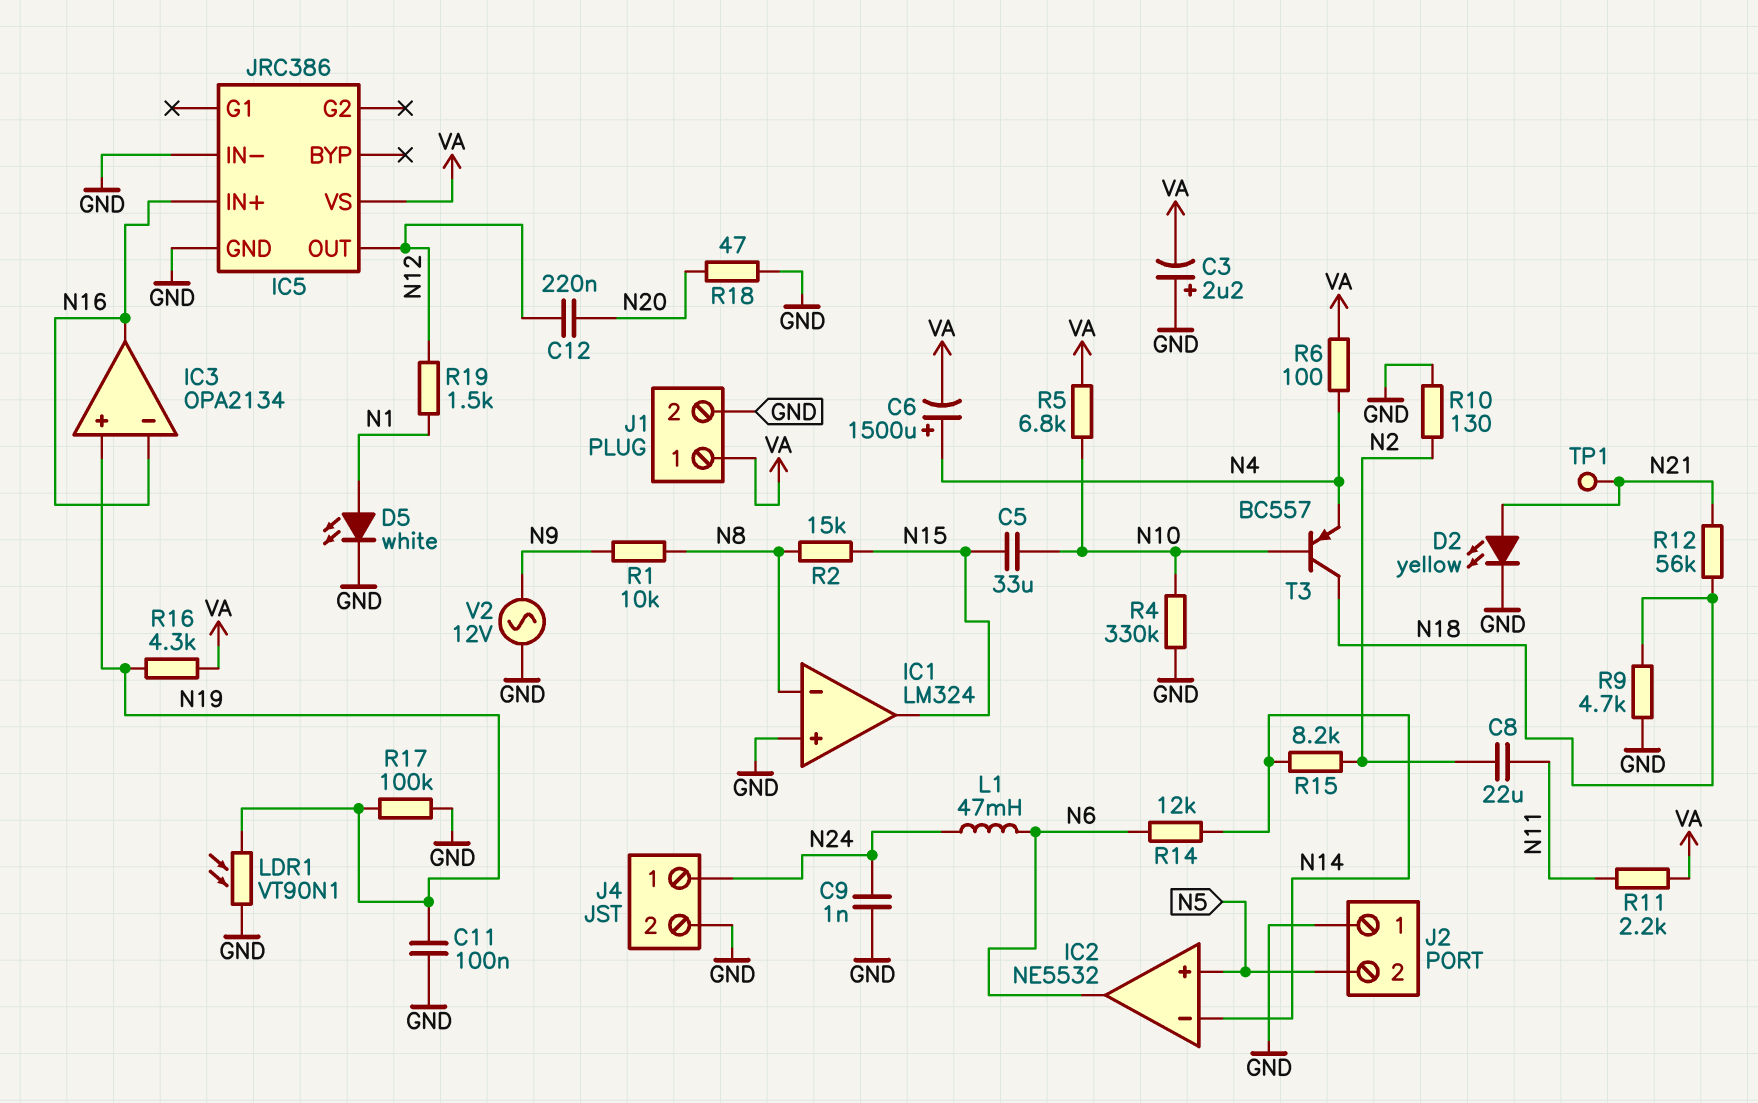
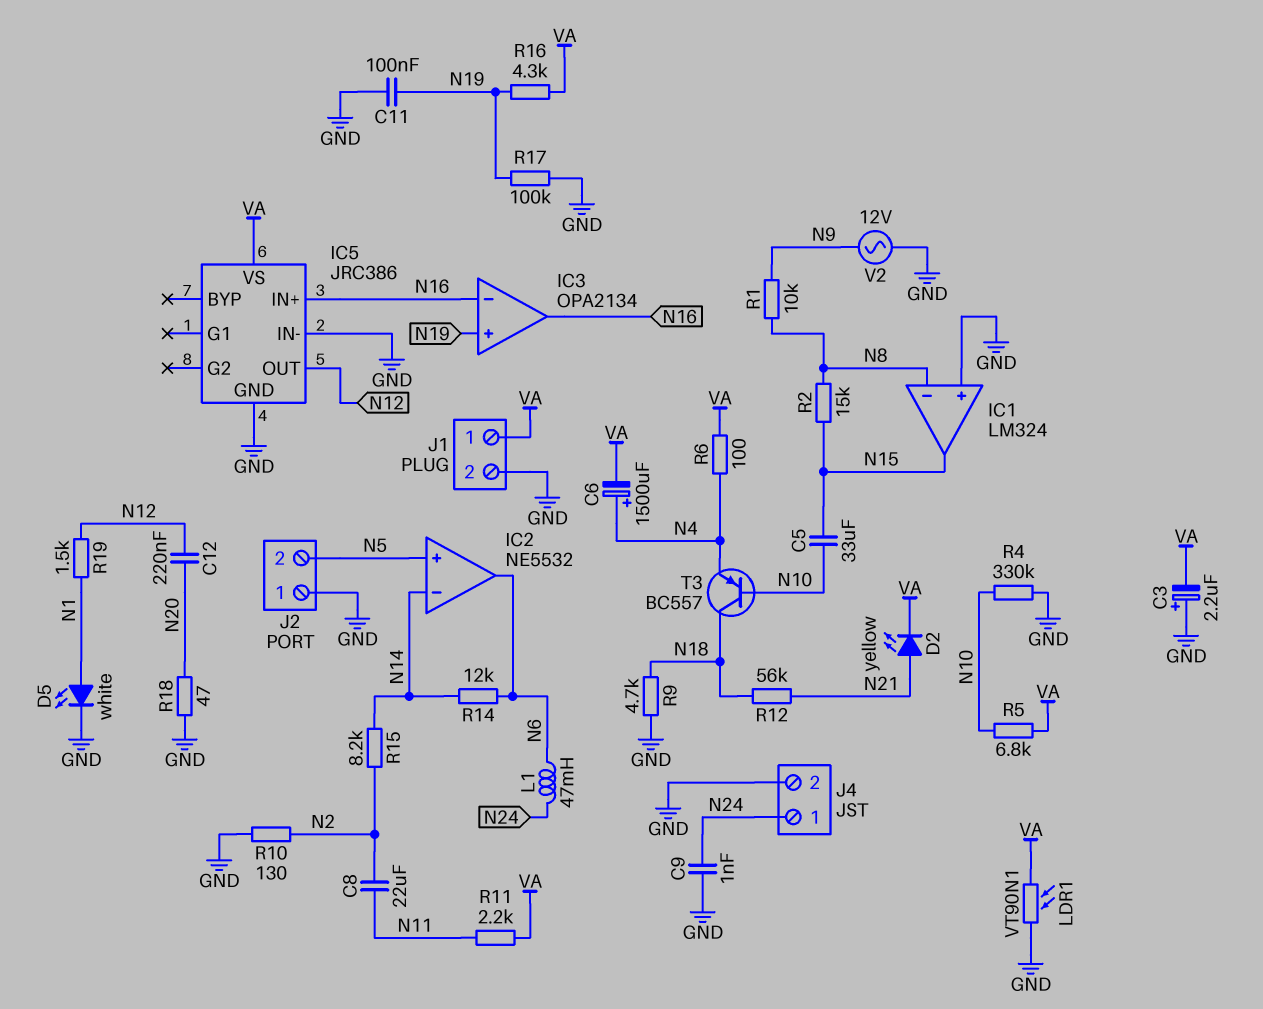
D2: LED yellow (A N21, K GND) -> LED yellow (A N21, K VA)
LDR1: VT90N1 (GND, N19) -> VT90N1 (GND, VA)
TP1: test point (N21) -> none

